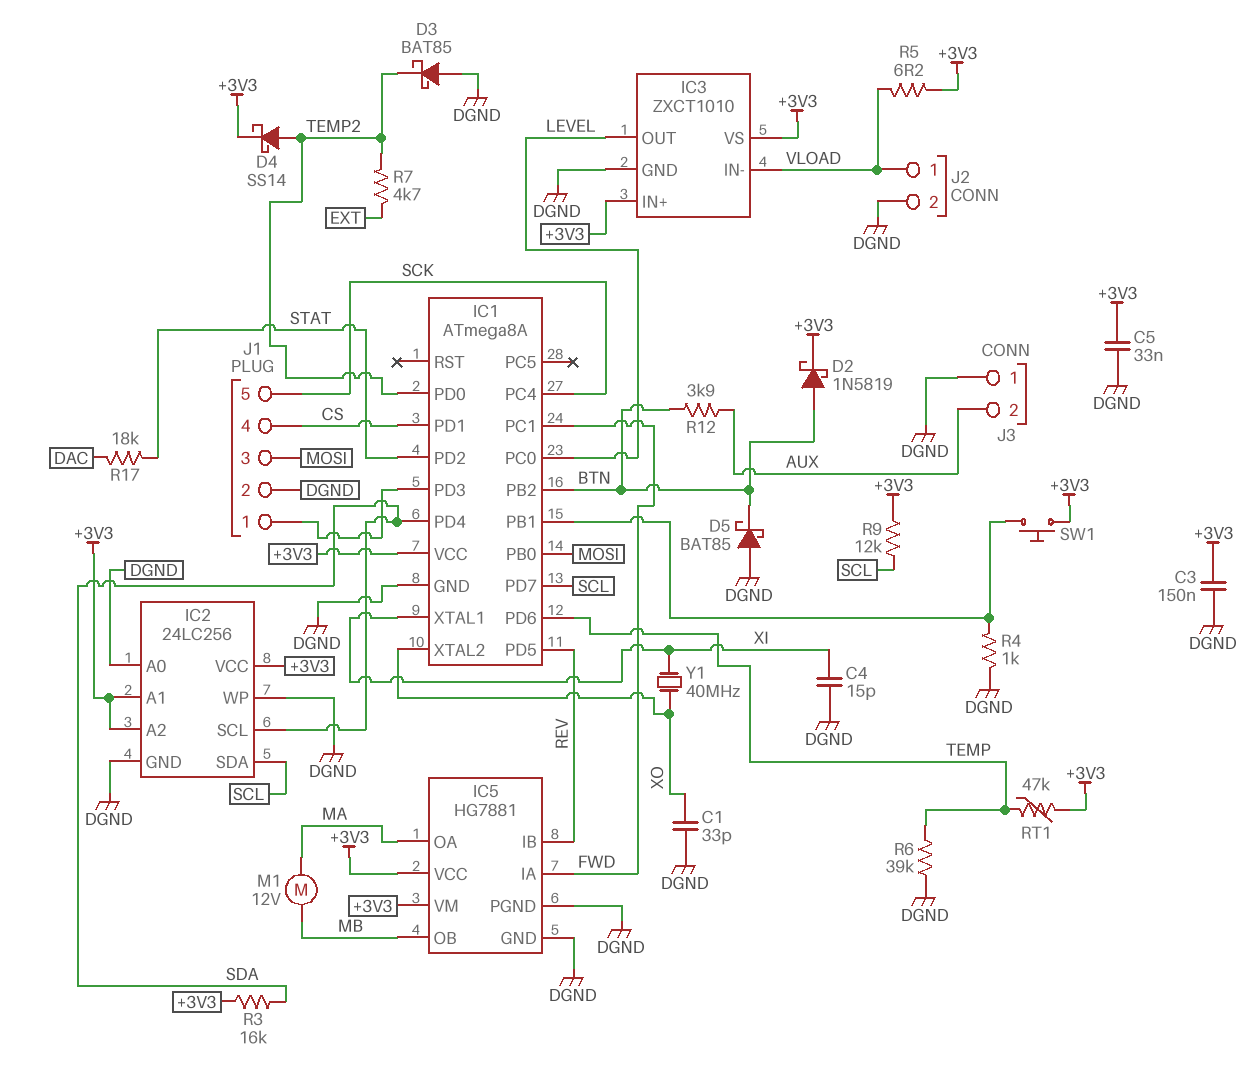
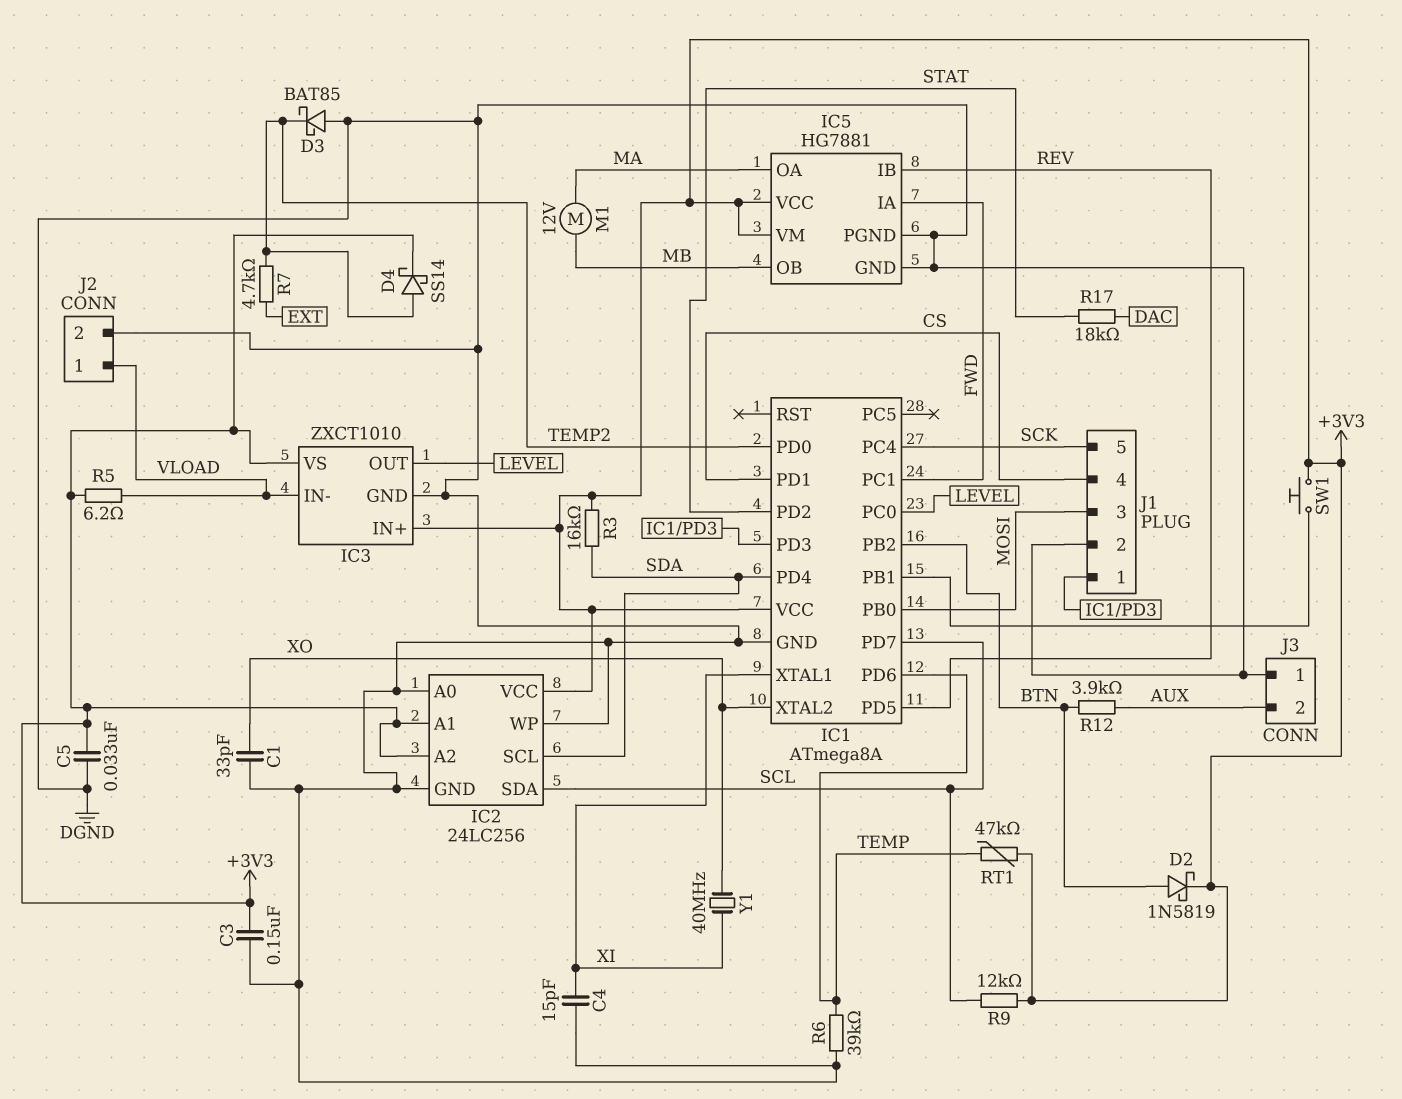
D5: schottky BAT85 (A DGND, K BTN) -> none
R4: 1k (DGND, IC1/PB1) -> none

